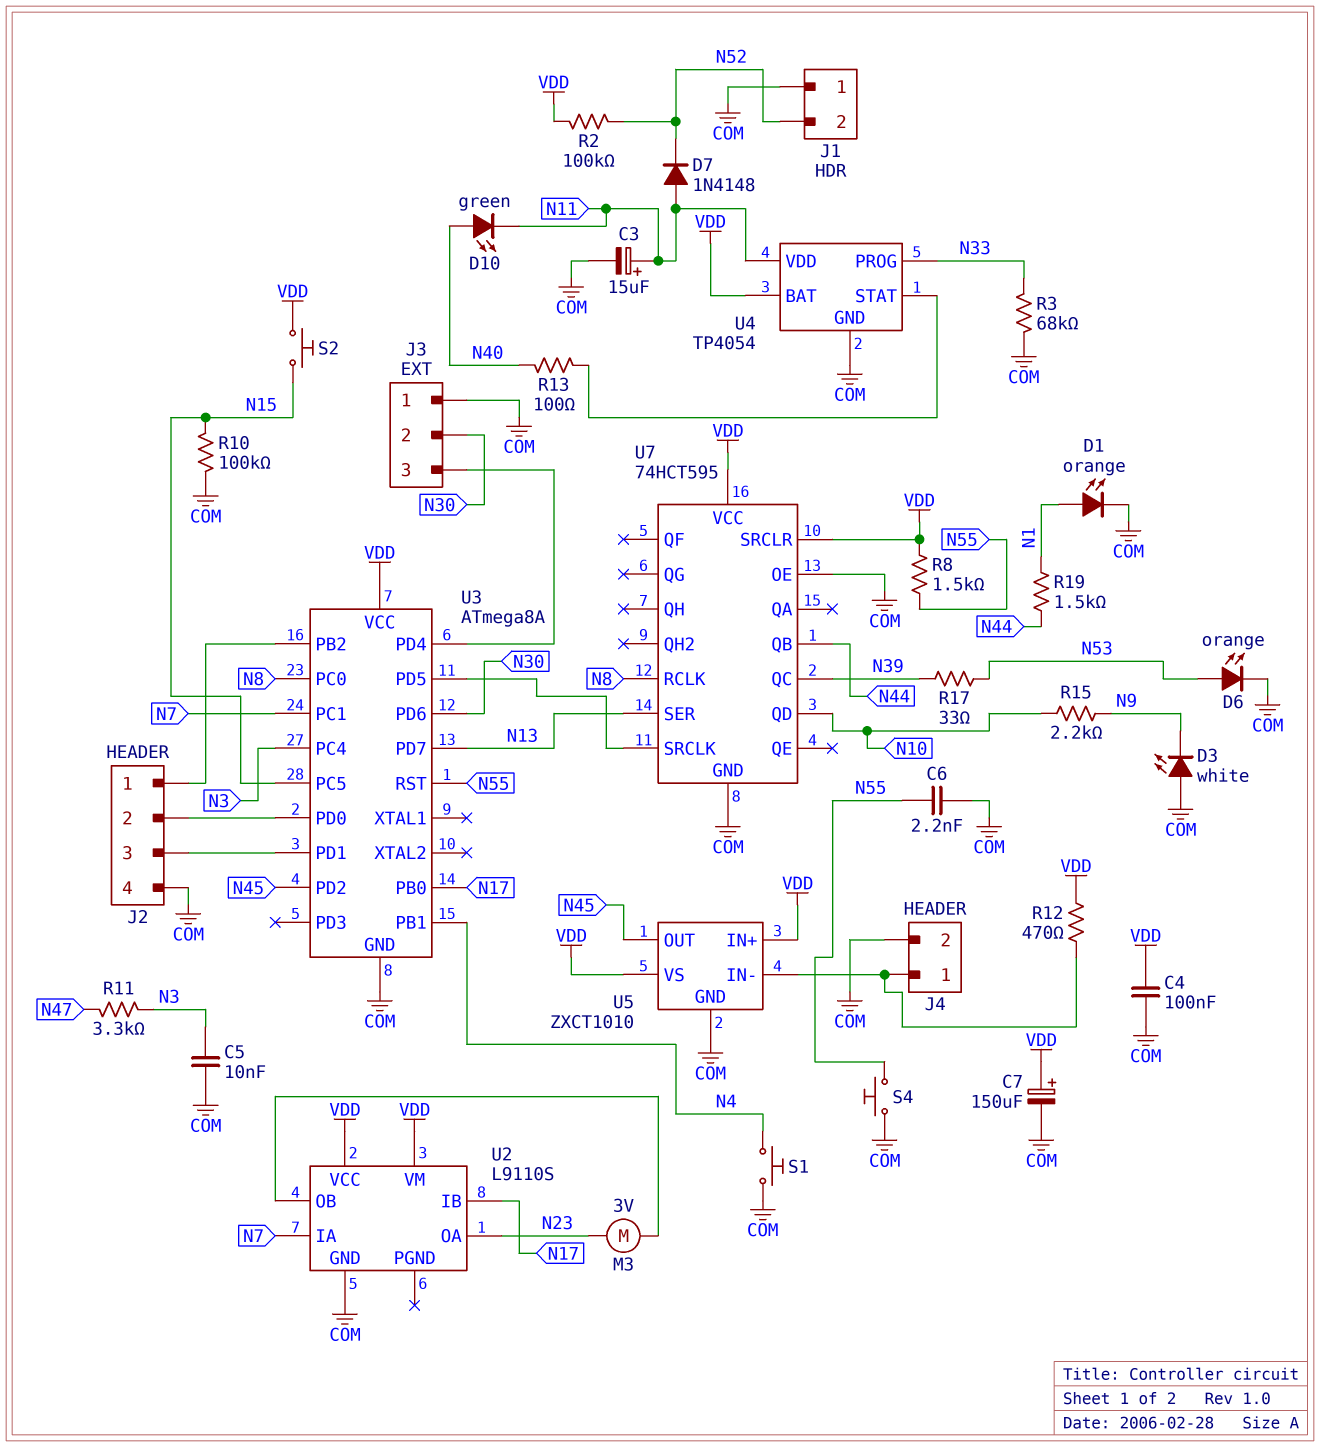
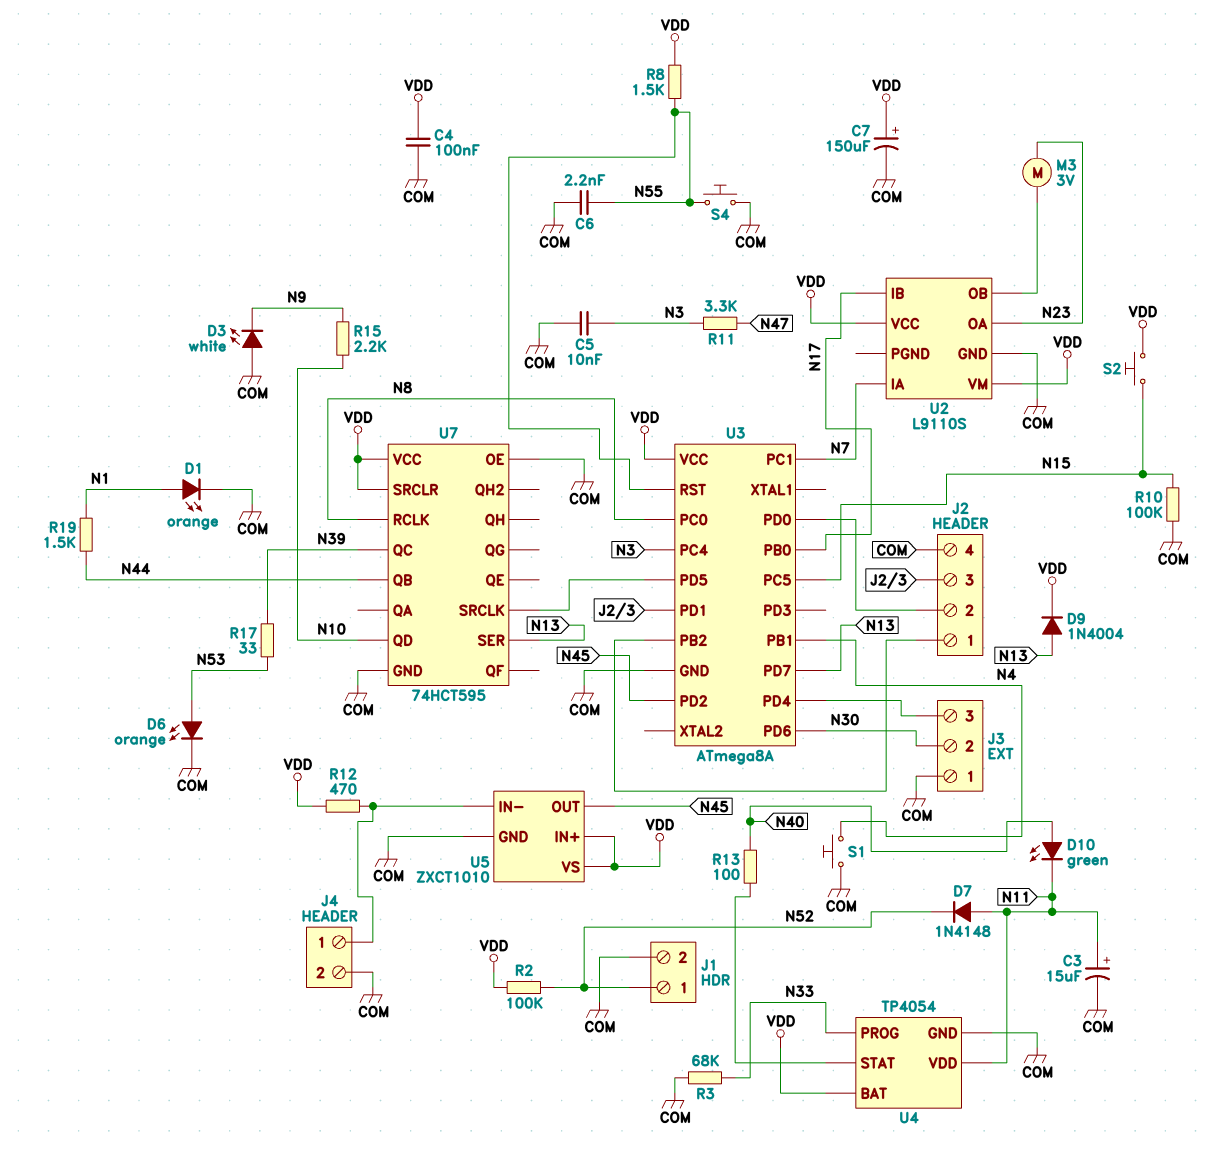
D9: none -> diode 1N4004 (A N13, K VDD)
J1 pin 1: COM -> N52
J1 pin 2: N52 -> COM

